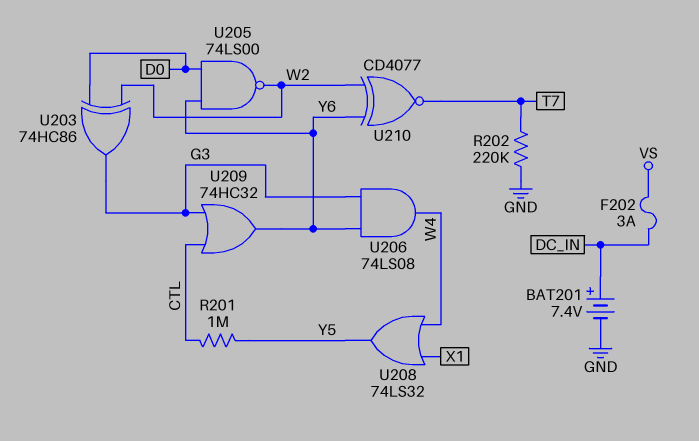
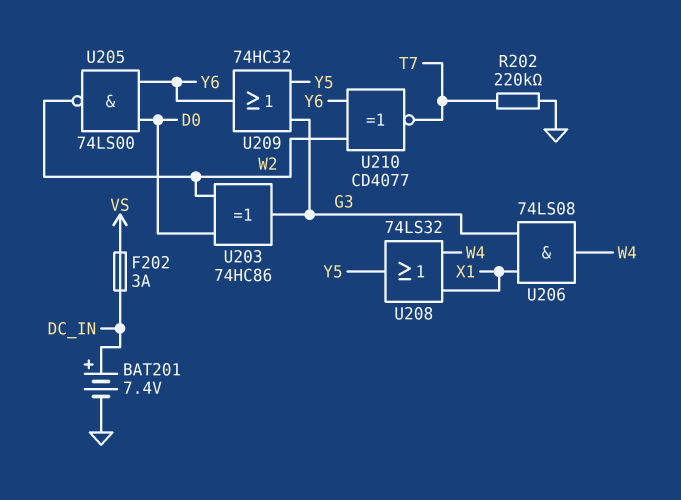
R201: 1M (CTL, Y5) -> none
U206: AND 74LS08 (in G3, in Y6, out W4) -> AND 74LS08 (in G3, in X1, out W4)
U209: OR 74HC32 (in CTL, in G3, out Y6) -> OR 74HC32 (in G3, in Y5, out Y6)

